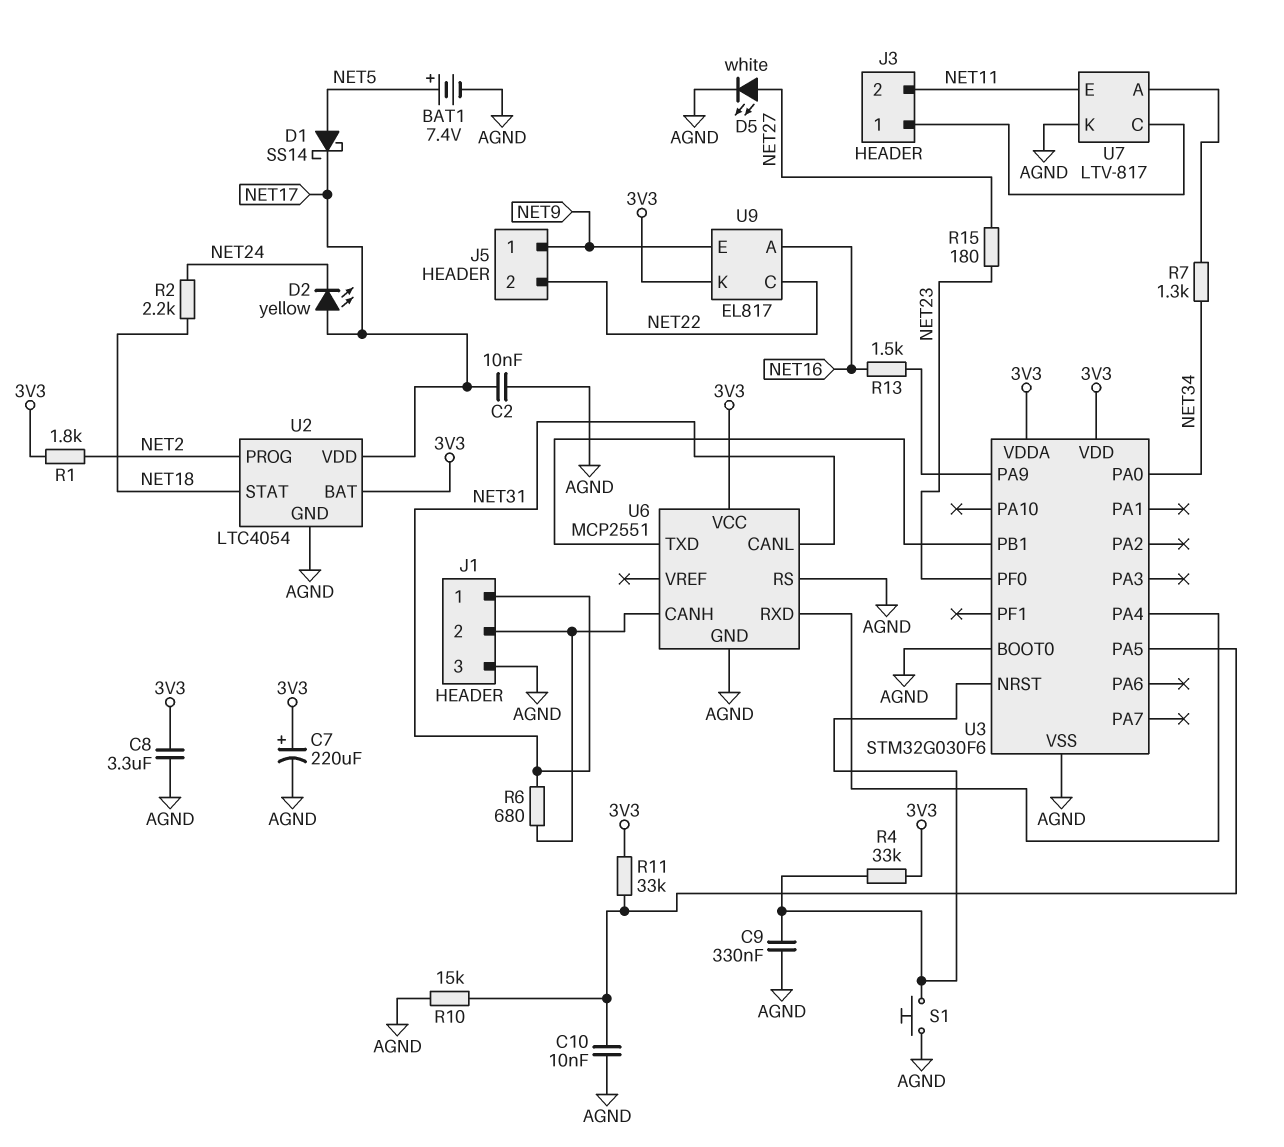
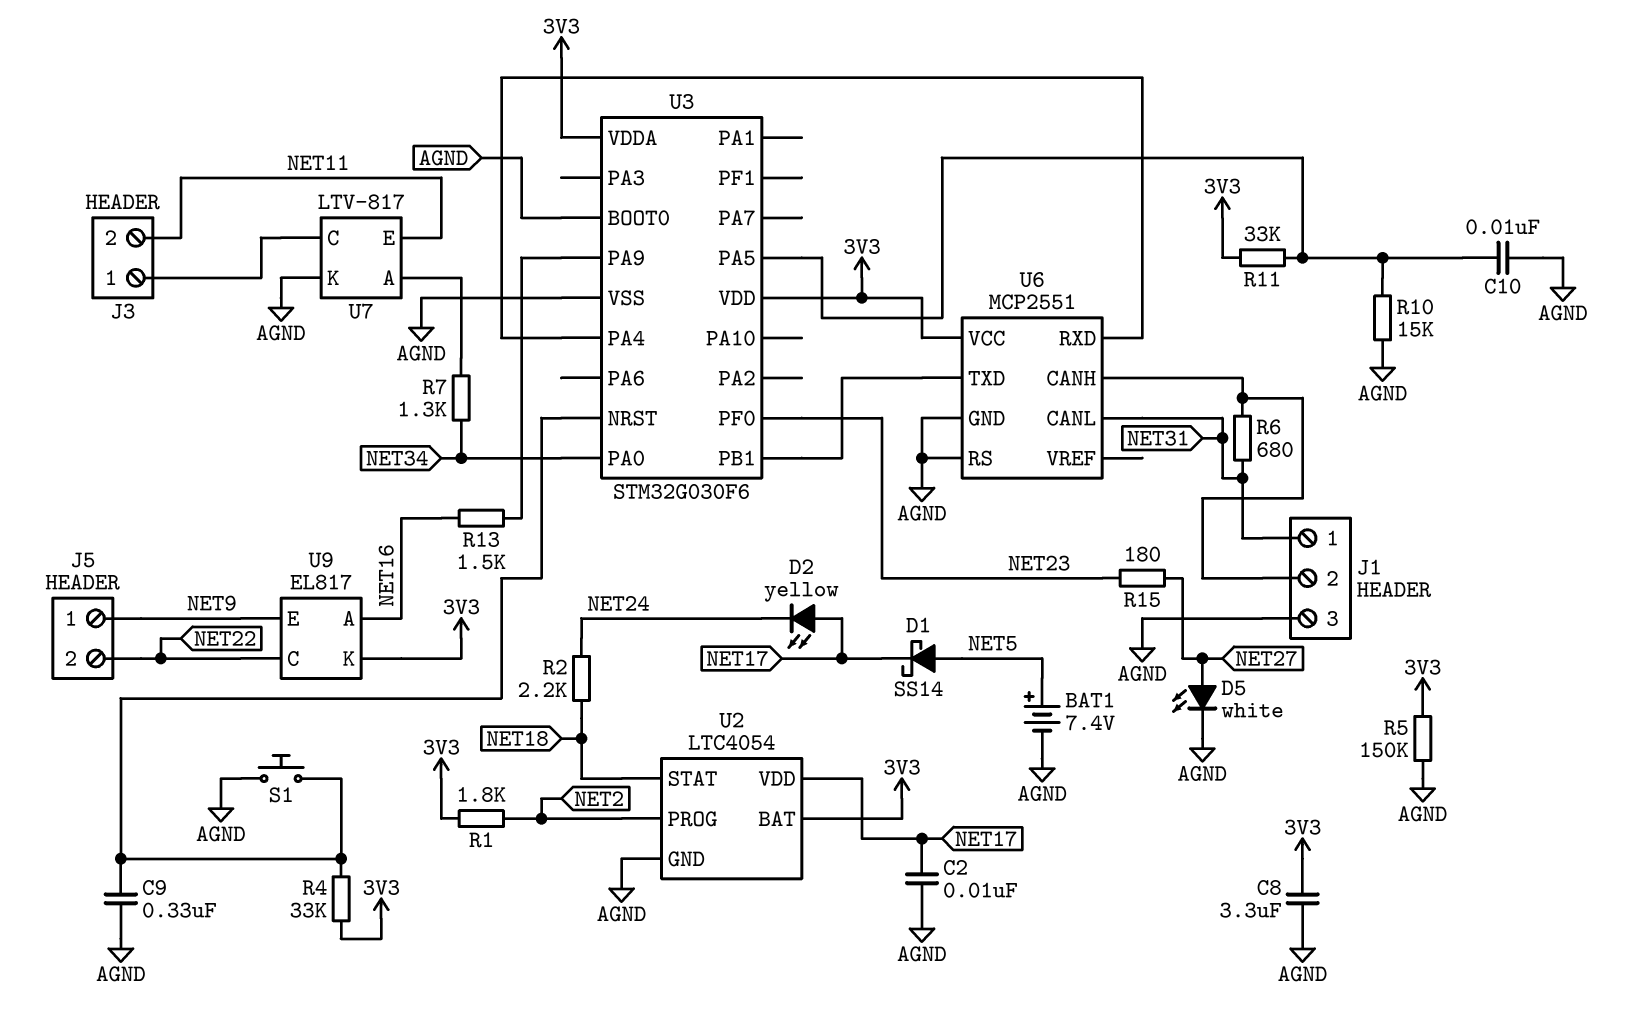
C7: 220uF (plus 3V3, minus AGND) -> none
R5: none -> 150k (3V3, AGND)

